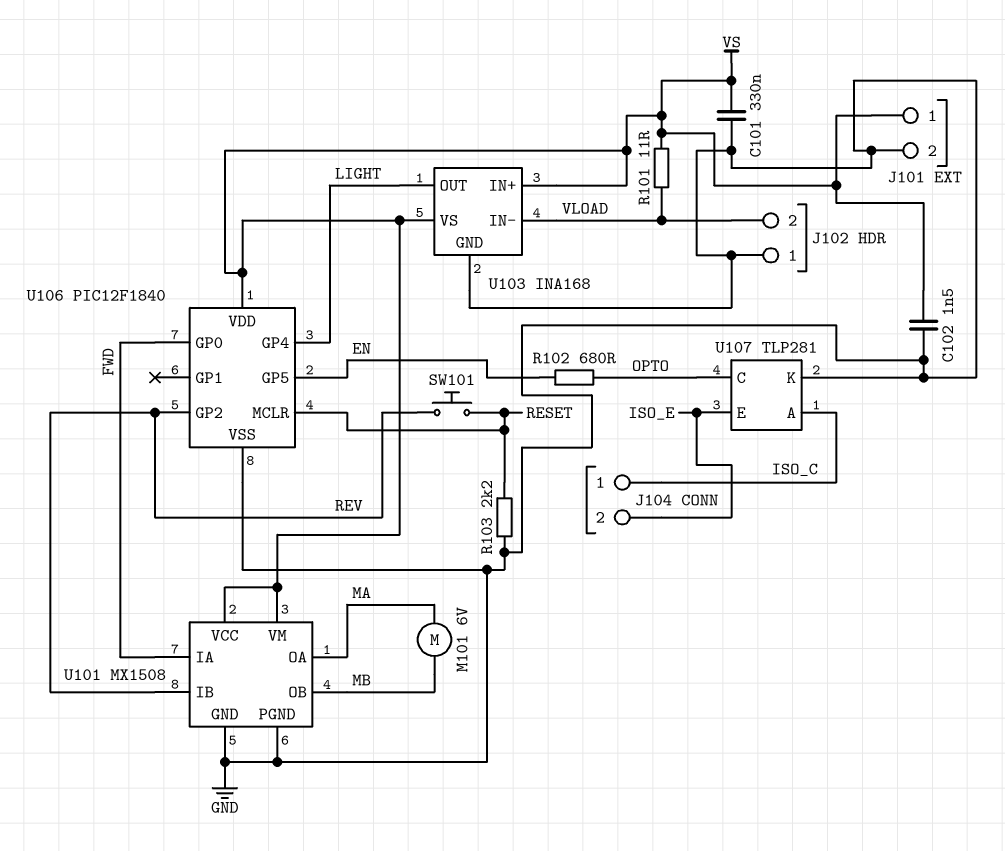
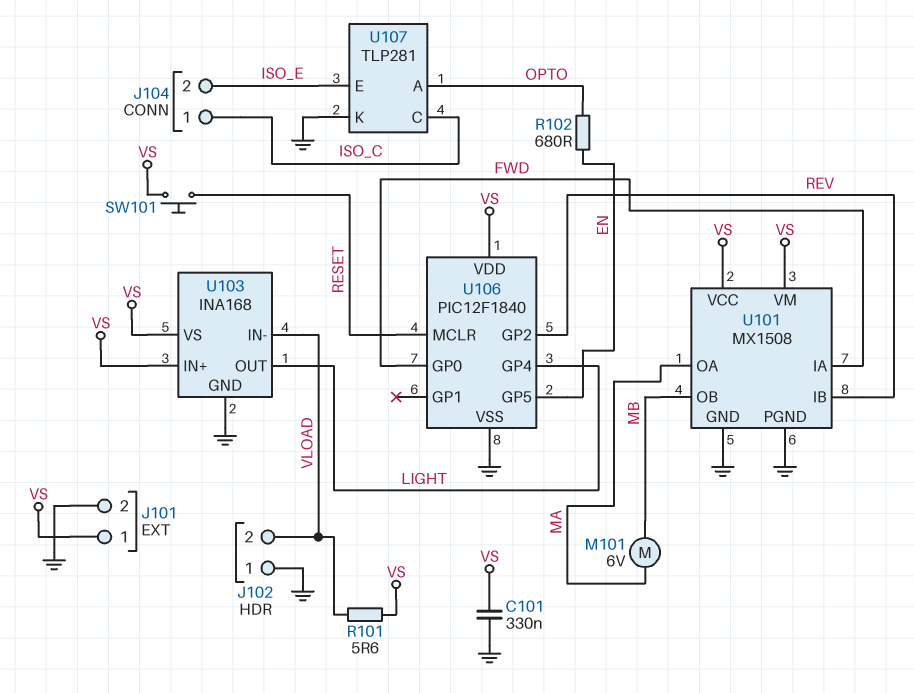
C102: 1.5nF (GND, VS) -> none
R101: 11 (VLOAD, VS) -> 5.6 (VLOAD, VS)
R103: 2.2k (GND, RESET) -> none
SW101: button (RESET, REV) -> button (RESET, VS)
U107 pin A: ISO_C -> OPTO
U107 pin C: OPTO -> ISO_C

